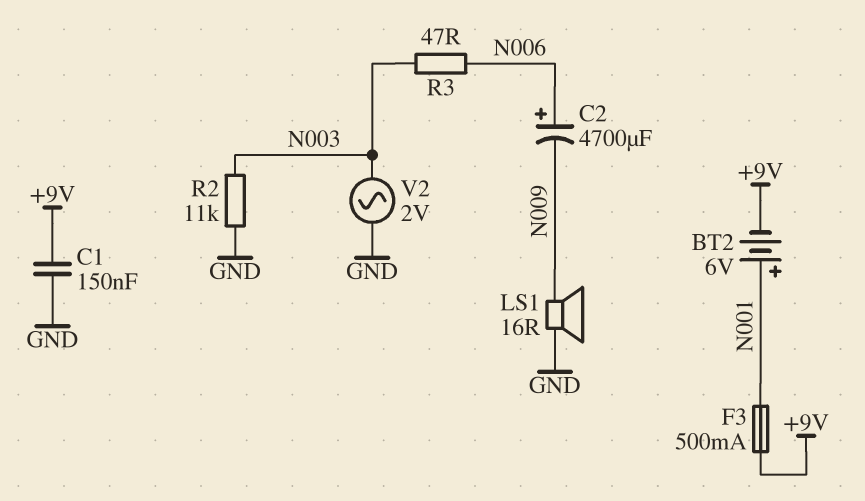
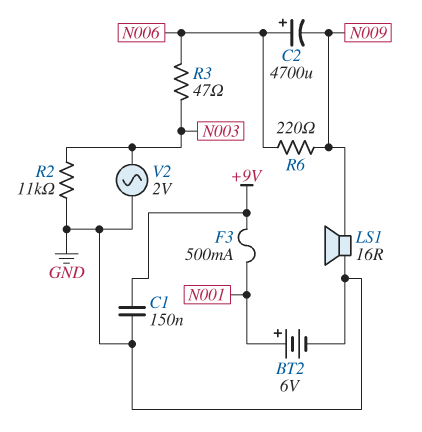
BT2: 6V (plus N001, minus +9V) -> 6V (plus N001, minus GND)
R6: none -> 220 (N006, N009)

